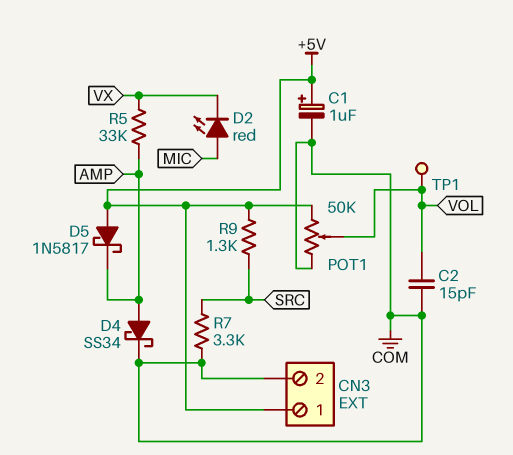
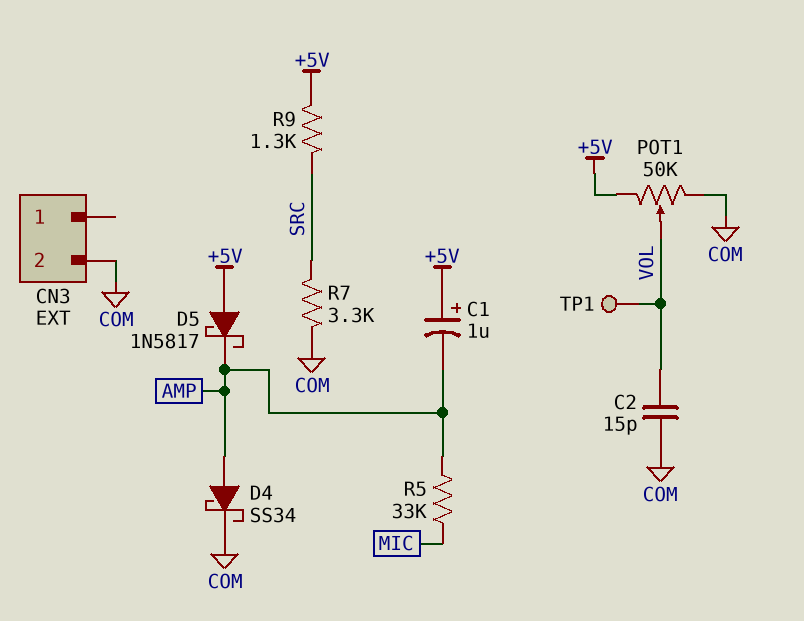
C1: 1uF (plus +5V, minus COM) -> 1uF (plus +5V, minus AMP)
CN3 pin 1: +5V -> none
D2: LED red (A MIC, K VX) -> none
R5: 33k (AMP, VX) -> 33k (AMP, MIC)

